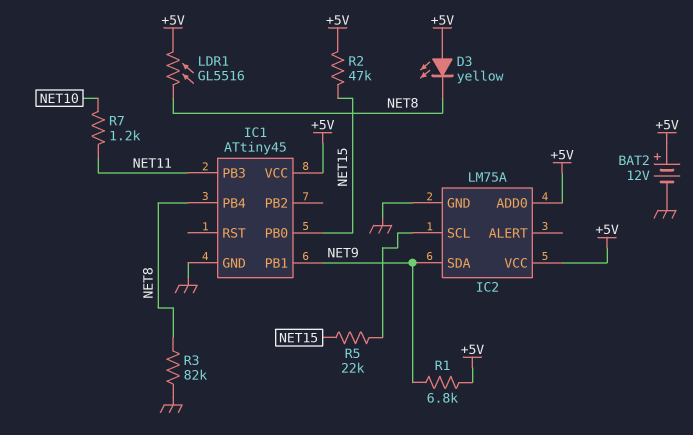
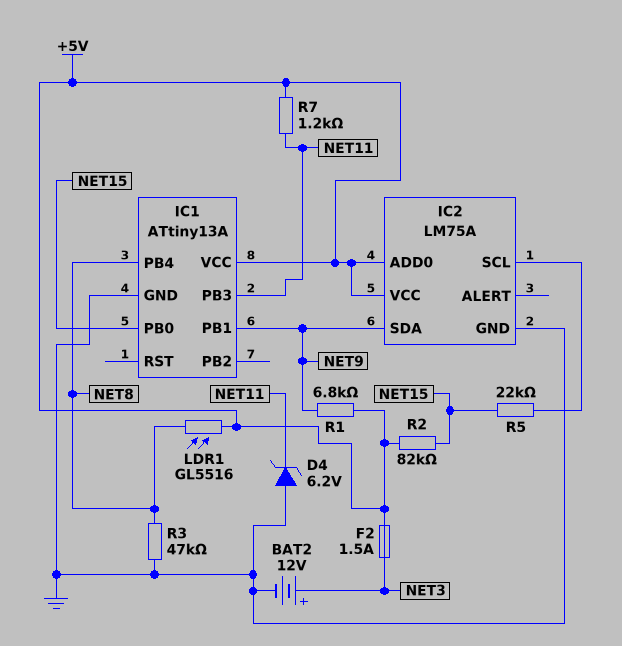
BAT2: 12V (plus +5V, minus GND) -> 12V (plus NET3, minus GND)
D3: LED yellow (A +5V, K NET8) -> none
D4: none -> zener 6.2V (A GND, K NET11)
F2: none -> 1.5A (+5V, NET3)
IC1: ATtiny45 -> ATtiny13A
R2: 47k (+5V, NET15) -> 82k (+5V, NET15)
R3: 82k (GND, NET8) -> 47k (GND, NET8)
R7: 1.2k (NET10, NET11) -> 1.2k (+5V, NET11)

